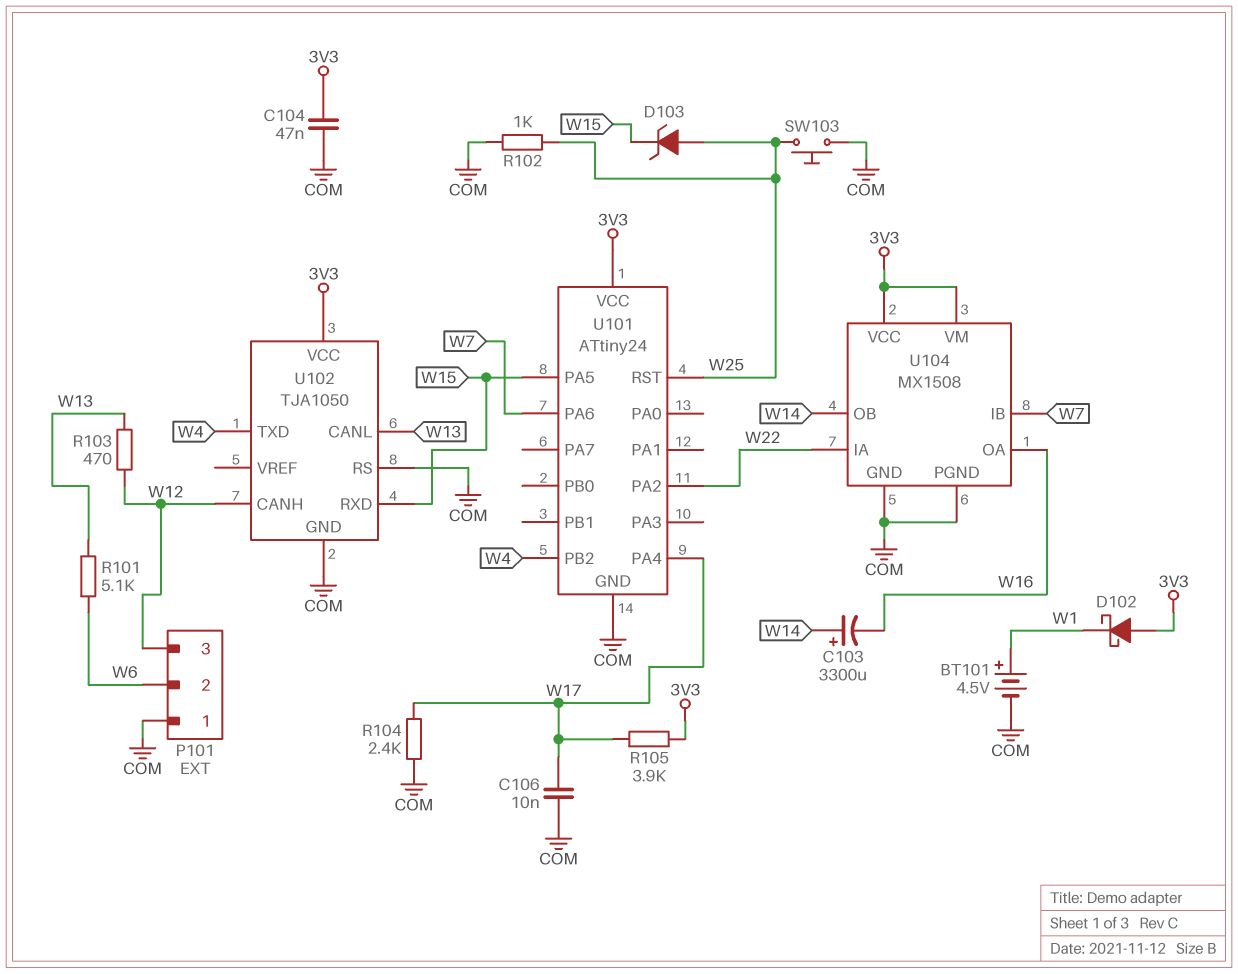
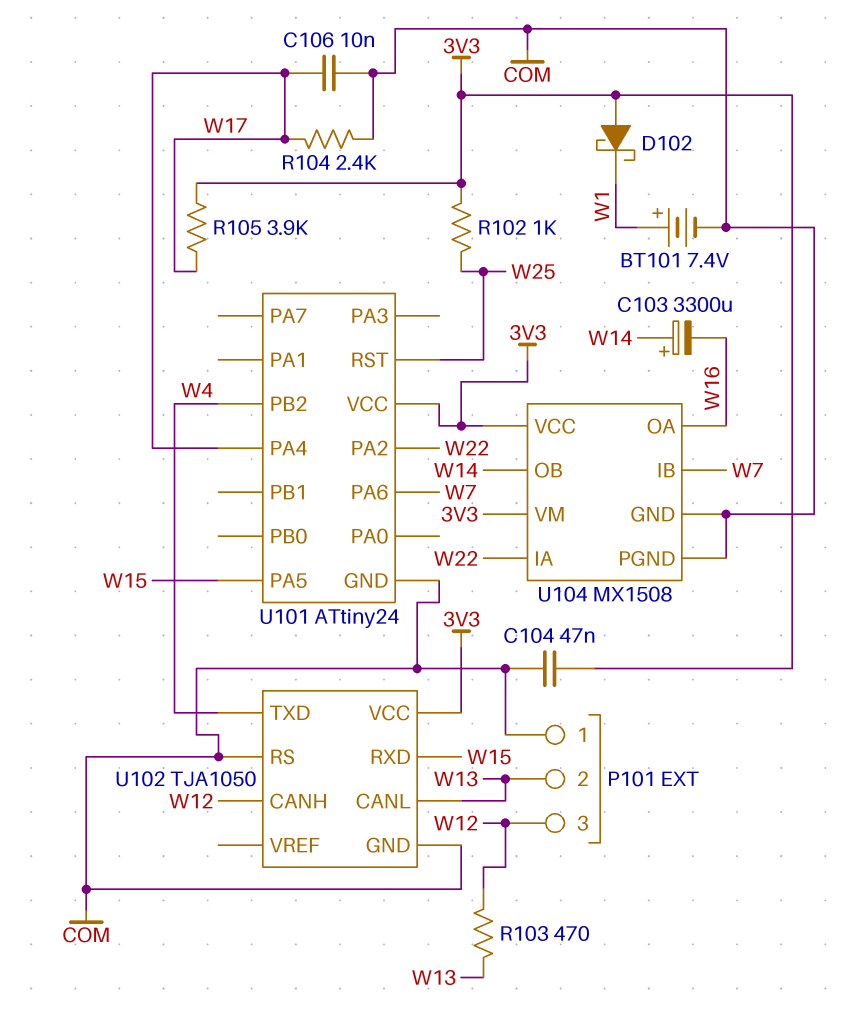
BT101: 4.5V (plus W1, minus COM) -> 7.4V (plus W1, minus COM)
D103: zener (A W25, K W15) -> none
P101 pin 2: W6 -> W13
R101: 5.1k (W6, W13) -> none
R102: 1k (COM, W25) -> 1k (3V3, W25)
SW103: button (COM, W25) -> none

